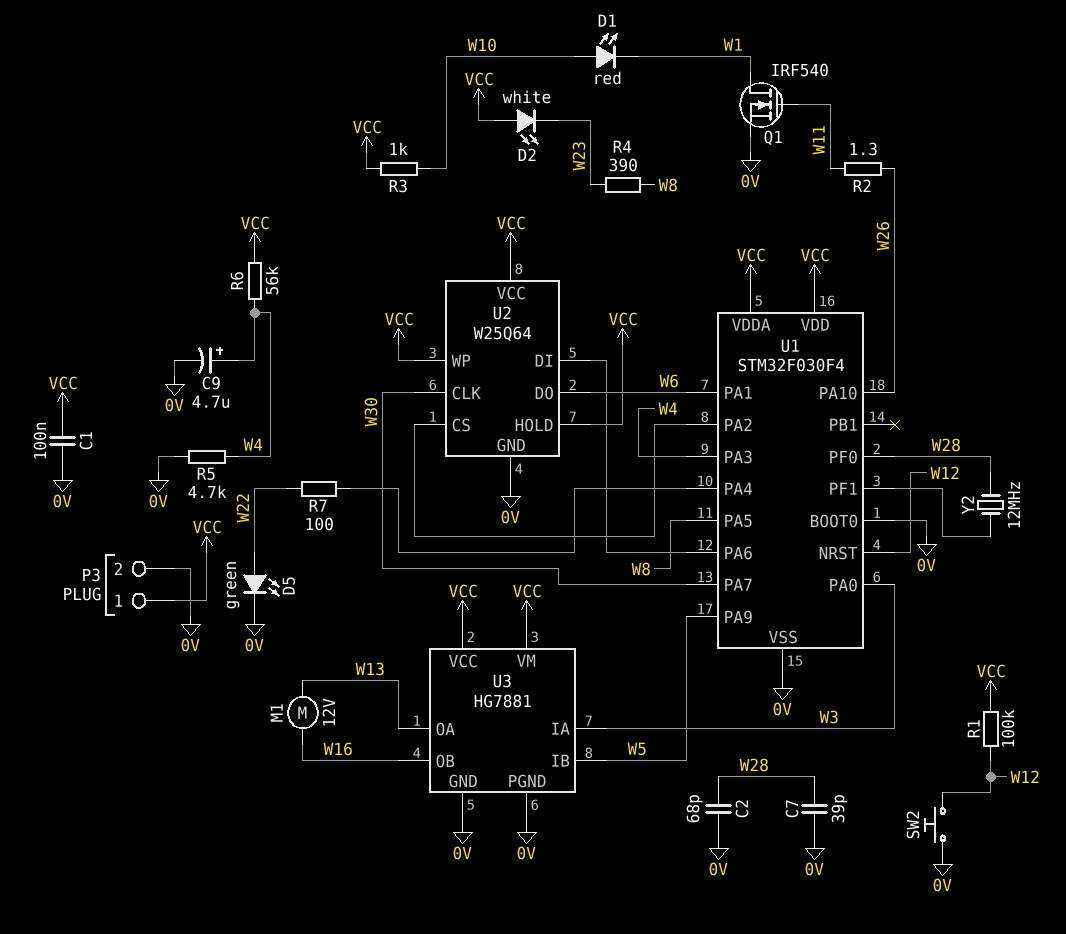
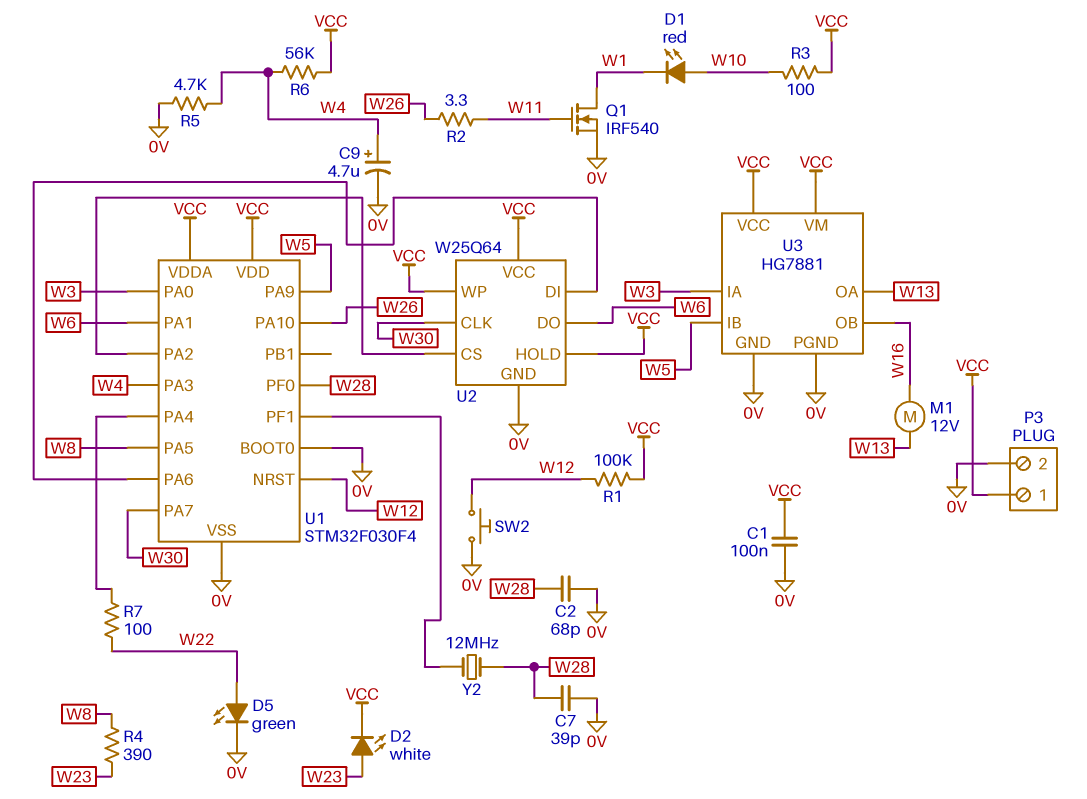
D2: LED white (A VCC, K W23) -> LED white (A W23, K VCC)
R2: 1.3 (W11, W26) -> 3.3 (W11, W26)
R3: 1k (VCC, W10) -> 100 (VCC, W10)

